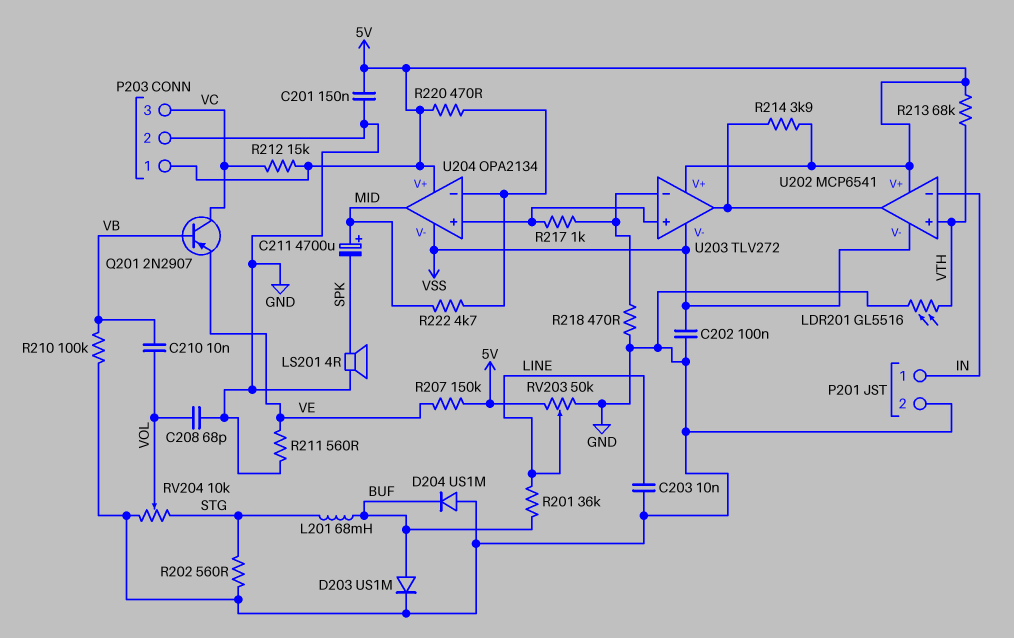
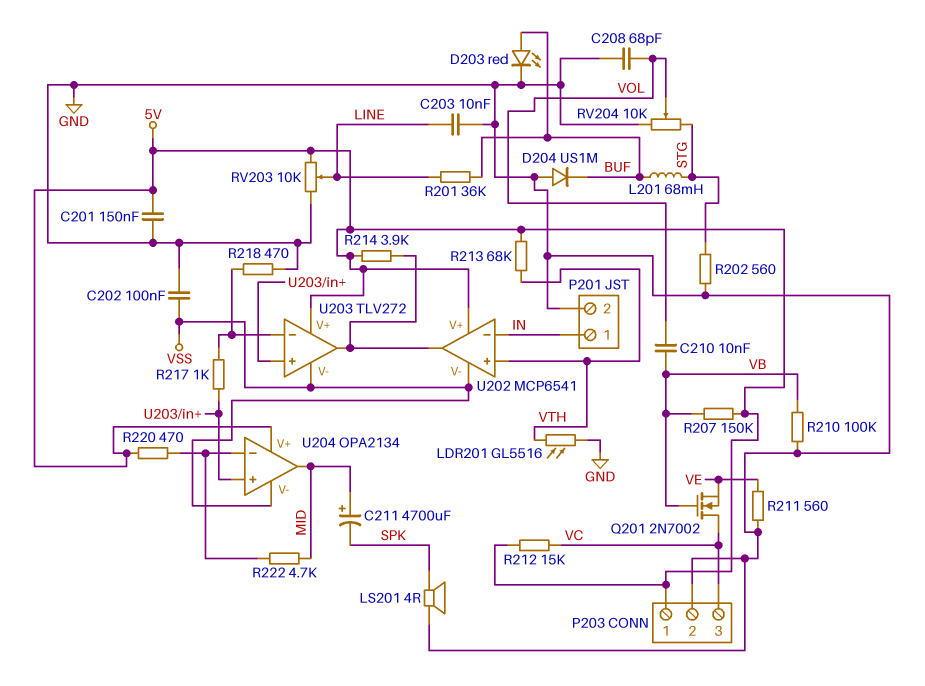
D203: diode US1M (A BUF, K GND) -> LED red (A BUF, K GND)
Q201: PNP 2N2907 (B VB, C VC, E VE) -> NMOS 2N7002 (G VB, D VC, S VE)
R207: 150k (5V, VE) -> 150k (5V, VB)
RV203: 50k (5V, GND, wiper LINE) -> 10k (5V, GND, wiper LINE)

